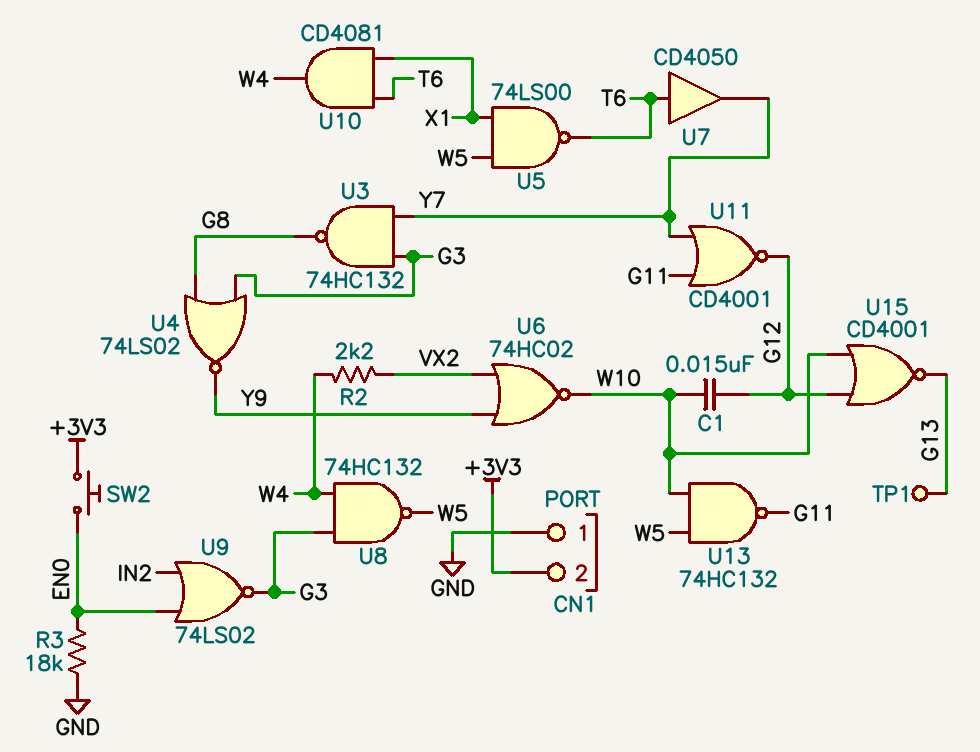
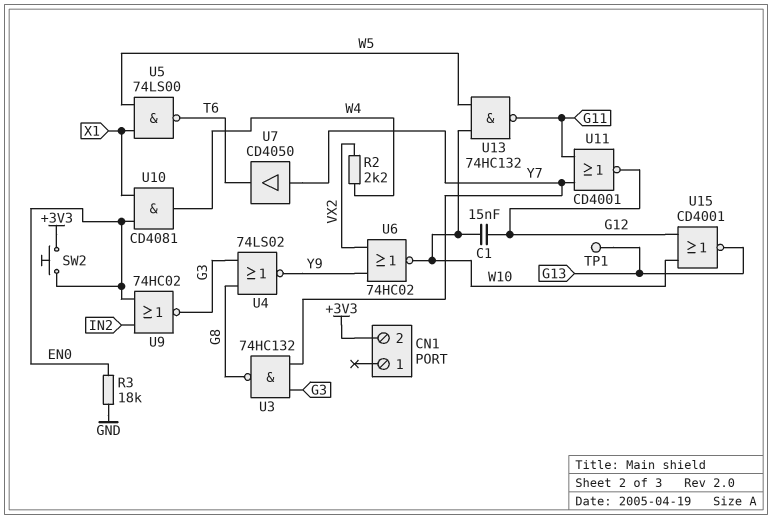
CN1 pin 1: GND -> none
U7: buffer CD4050 (in T6, out Y7) -> buffer CD4050 (in Y7, out T6)
U8: NAND 74HC132 (in G3, in W4, out W5) -> none
U9: NOR 74LS02 (in EN0, in IN2, out G3) -> NOR 74HC02 (in EN0, in IN2, out G3)
U10: AND CD4081 (in T6, in X1, out W4) -> AND CD4081 (in EN0, in X1, out W4)

